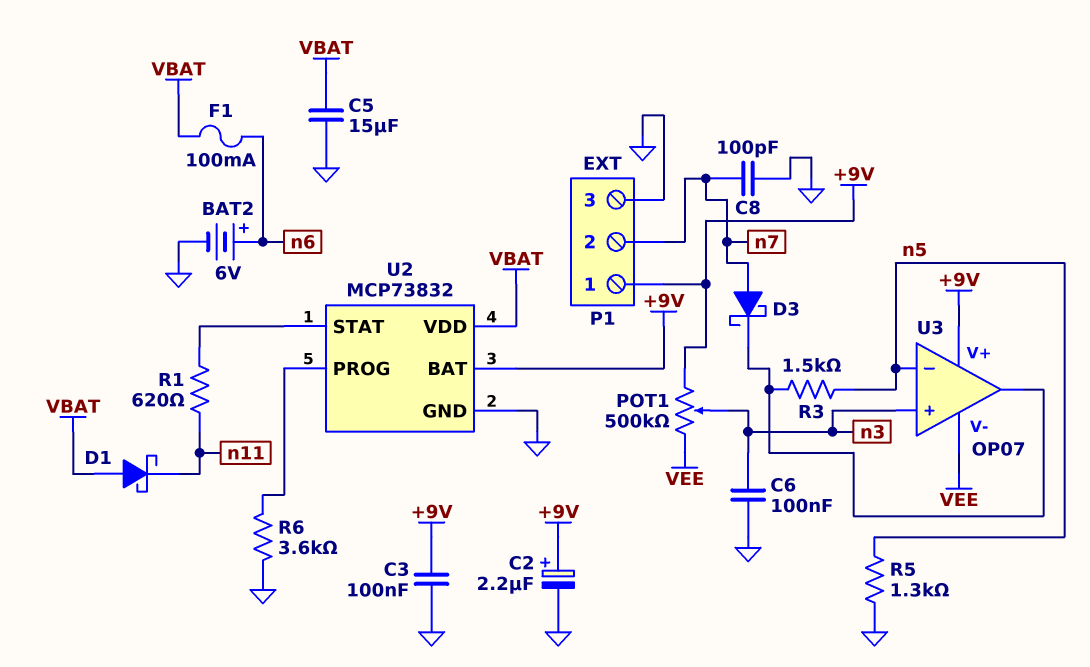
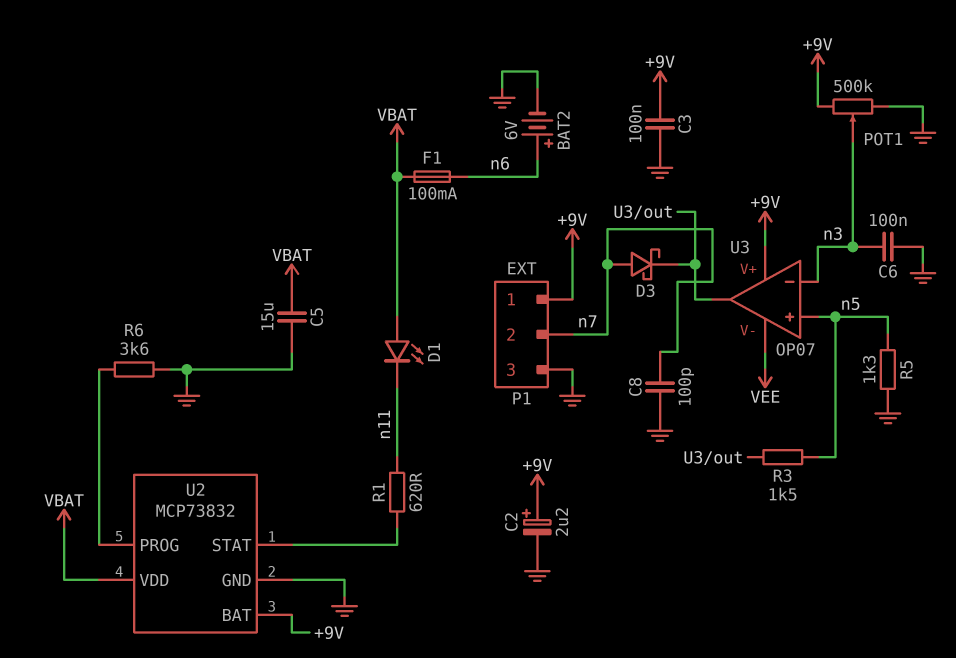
D1: schottky (A VBAT, K n11) -> LED (A VBAT, K n11)
POT1: 500k (+9V, VEE, wiper n3) -> 500k (+9V, GND, wiper n3)
U3 pin in+: n3 -> n5
U3 pin in-: n5 -> n3

